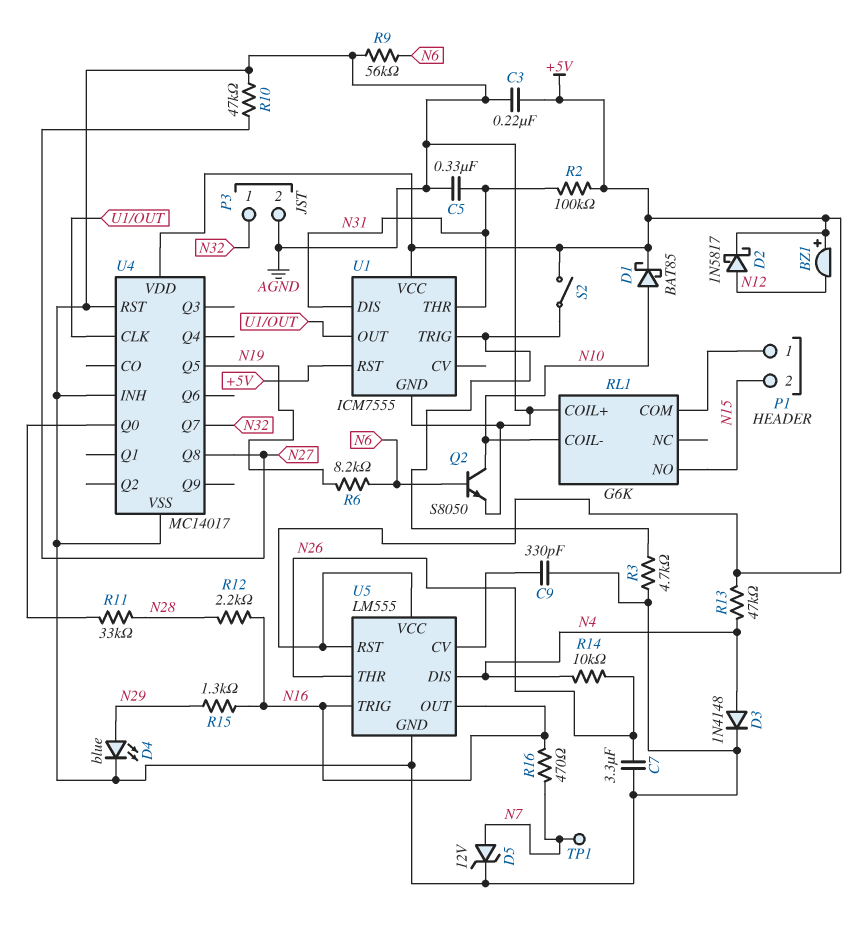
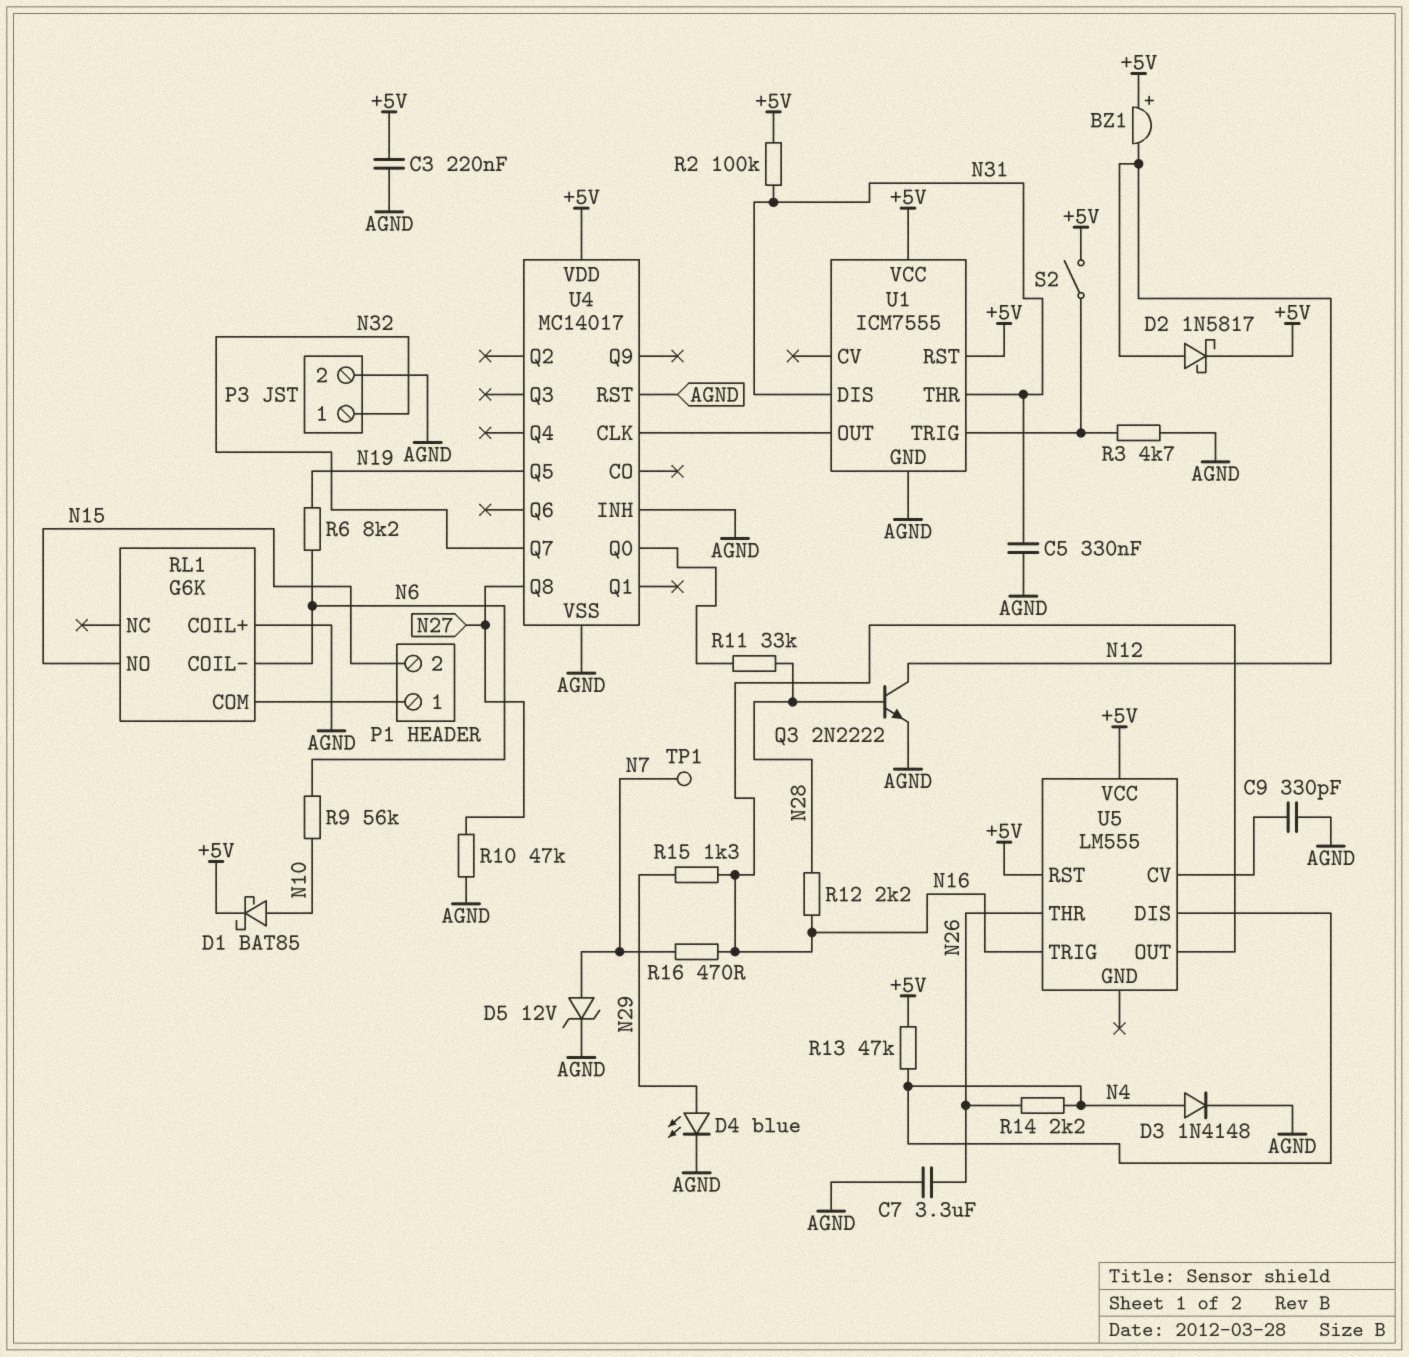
Q2: NPN S8050 (B N6, C N10, E AGND) -> none
Q3: none -> NPN 2N2222 (B N28, C N12, E AGND)
R9: 56k (AGND, N6) -> 56k (N6, N10)
R14: 10k (N4, N26) -> 2.2k (N4, N26)
RL1 pin COIL-: N10 -> N6
U5 pin GND: AGND -> none

